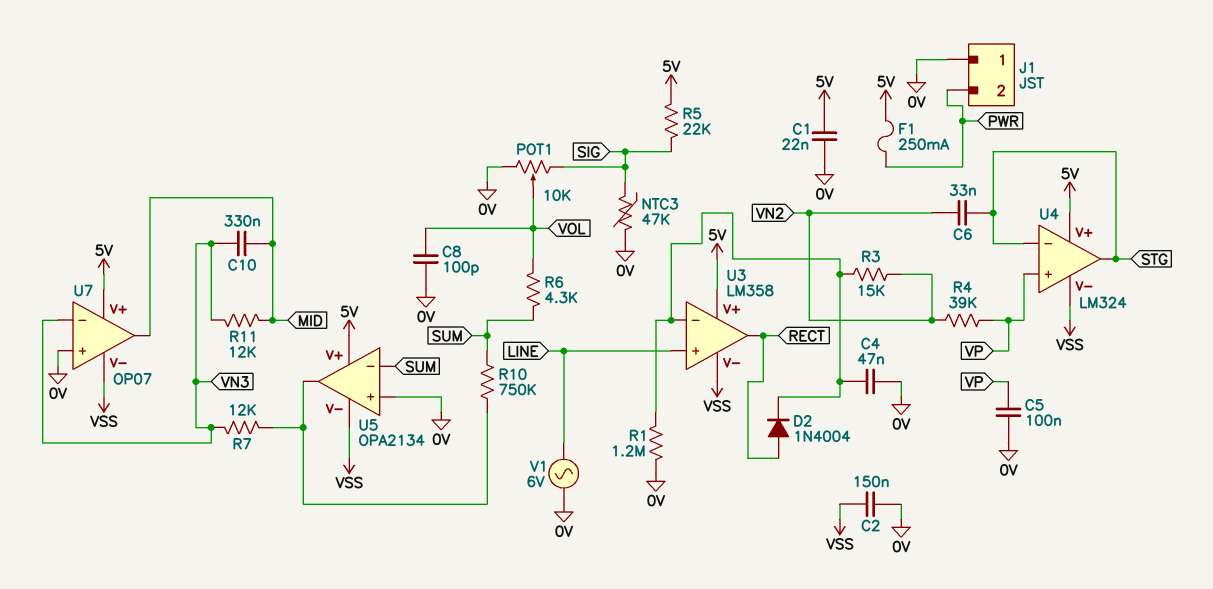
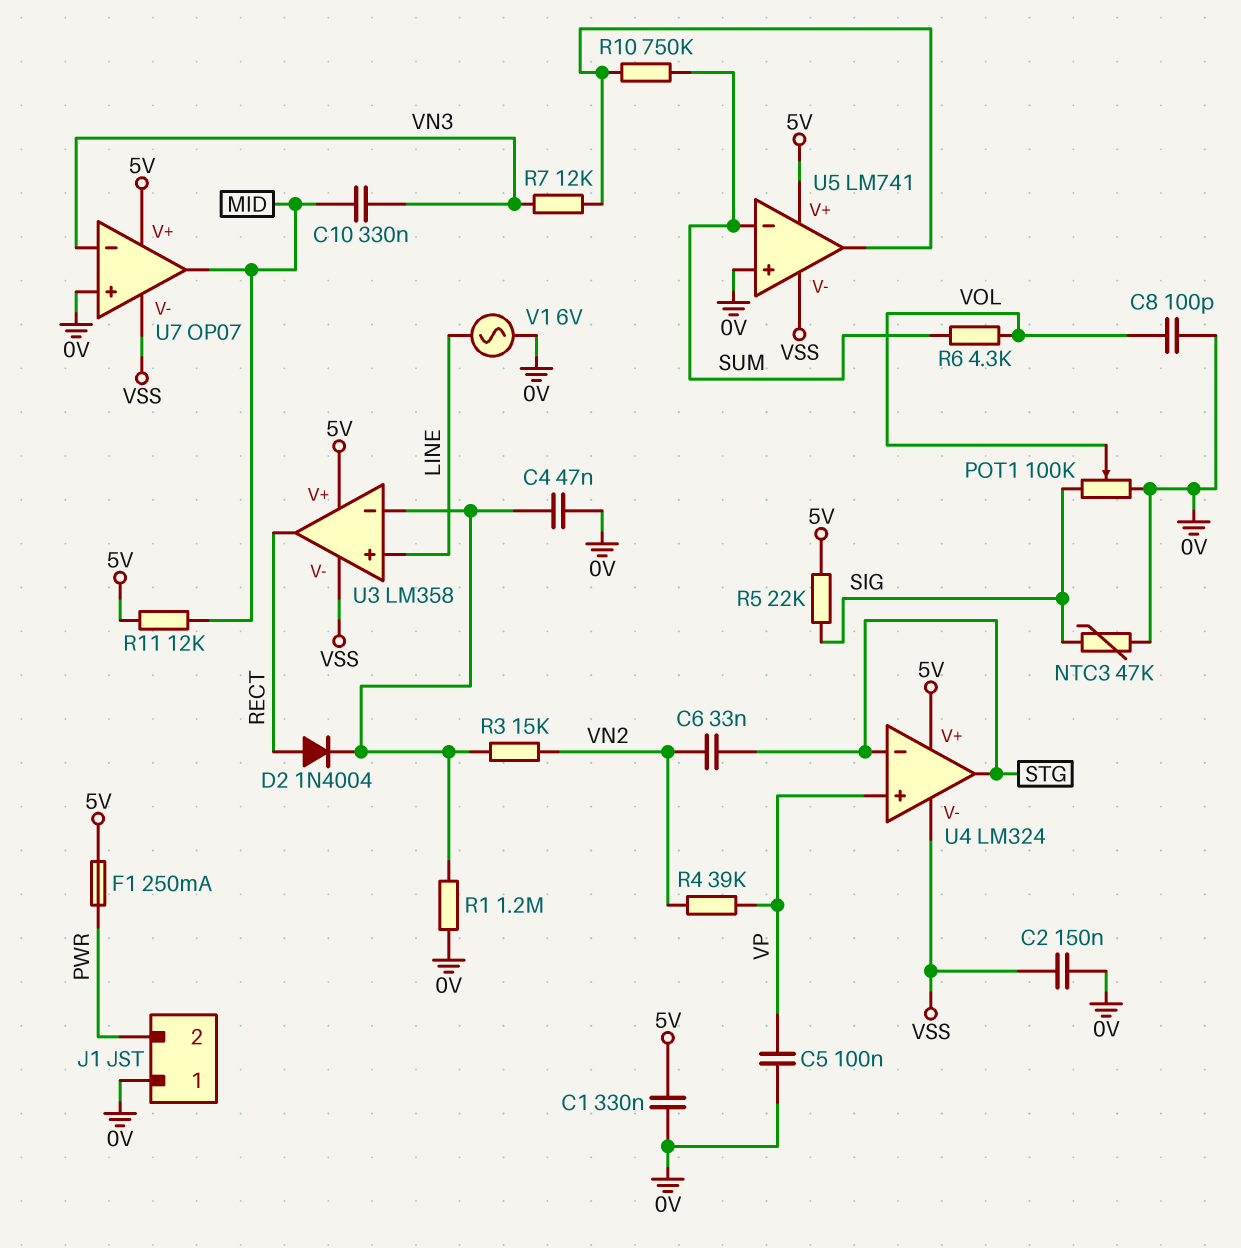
C1: 22nF (0V, 5V) -> 330nF (0V, 5V)
POT1: 10k (0V, SIG, wiper VOL) -> 100k (0V, SIG, wiper VOL)
R11: 12k (MID, VN3) -> 12k (5V, MID)
U5: OPA2134 -> LM741

